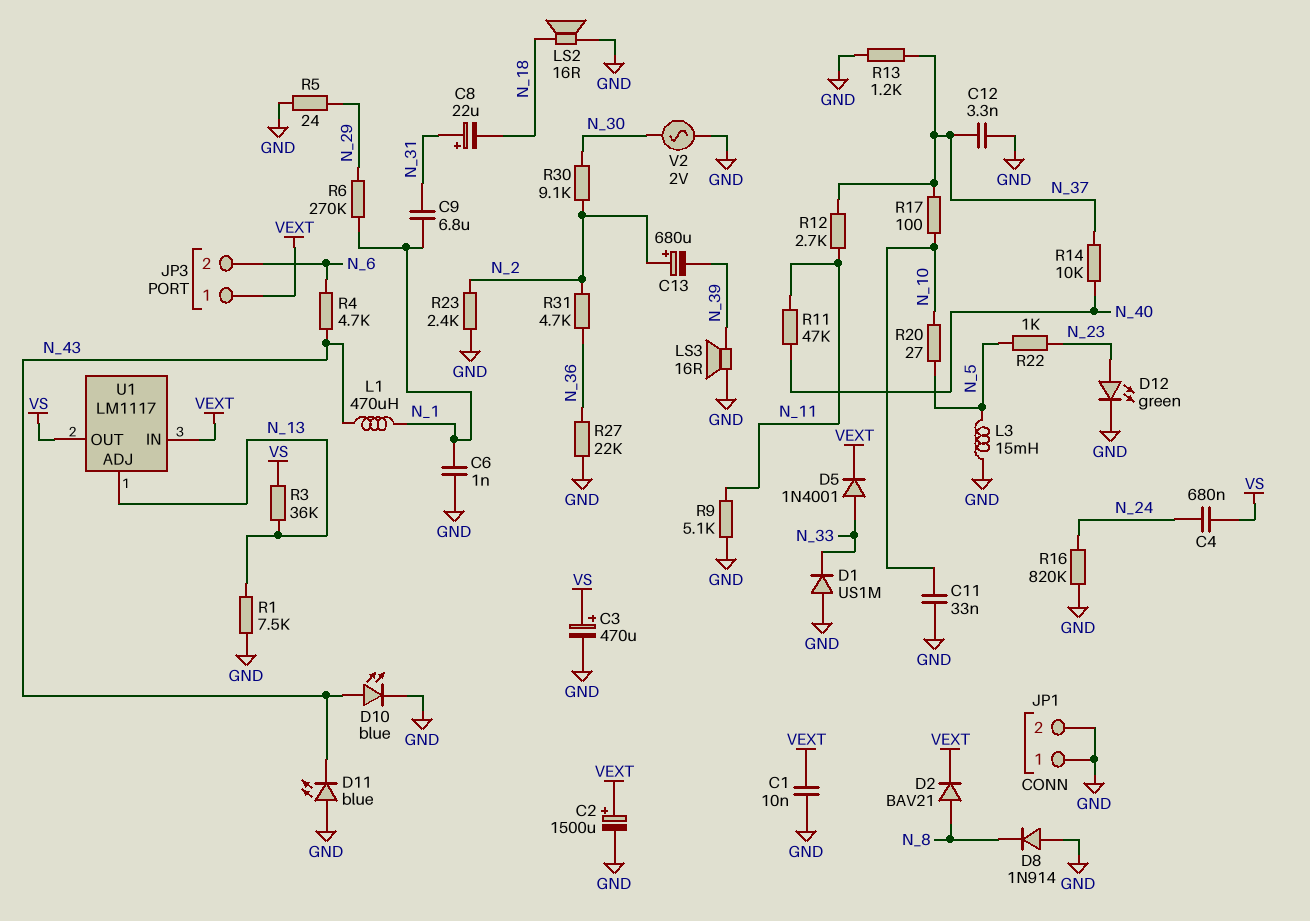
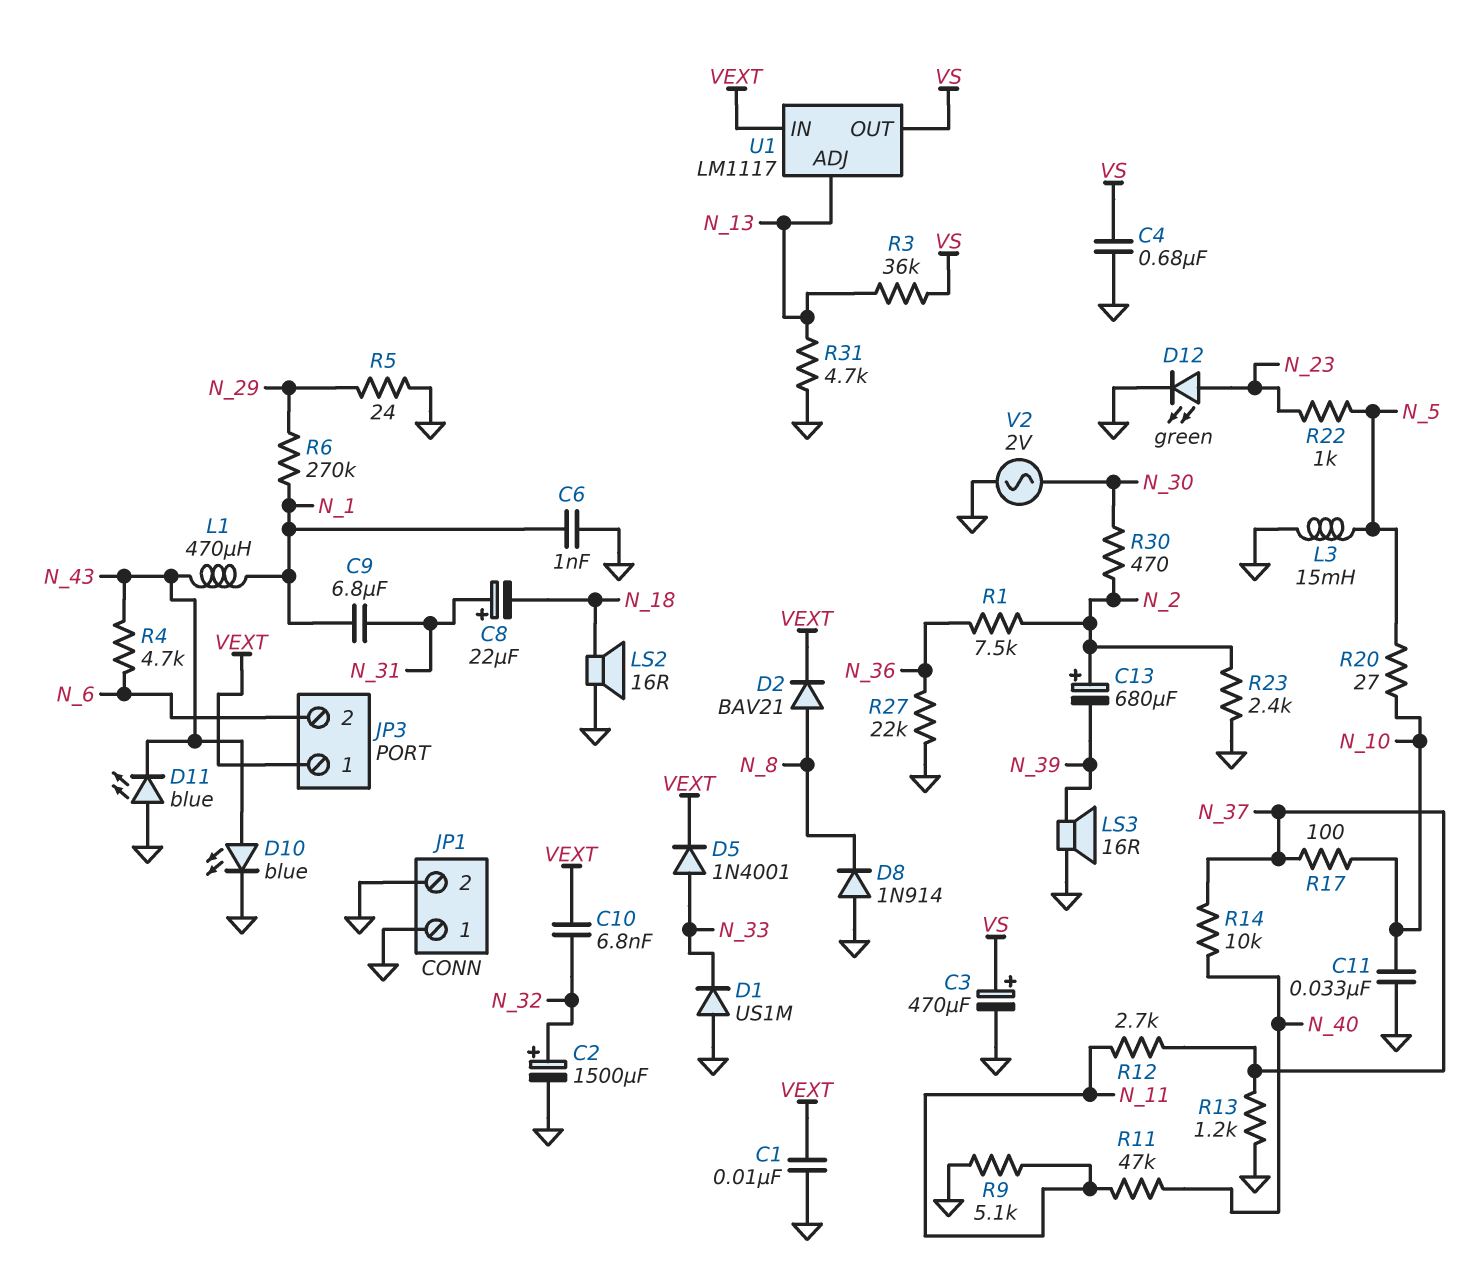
C2: 1500uF (plus VEXT, minus GND) -> 1500uF (plus N_32, minus GND)
C4: 680nF (N_24, VS) -> 680nF (GND, VS)
C10: none -> 6.8nF (N_32, VEXT)
C12: 3.3nF (GND, N_37) -> none
R1: 7.5k (GND, N_13) -> 7.5k (N_2, N_36)
R16: 820k (GND, N_24) -> none
R30: 9.1k (N_2, N_30) -> 470 (N_2, N_30)
R31: 4.7k (N_2, N_36) -> 4.7k (GND, N_13)

